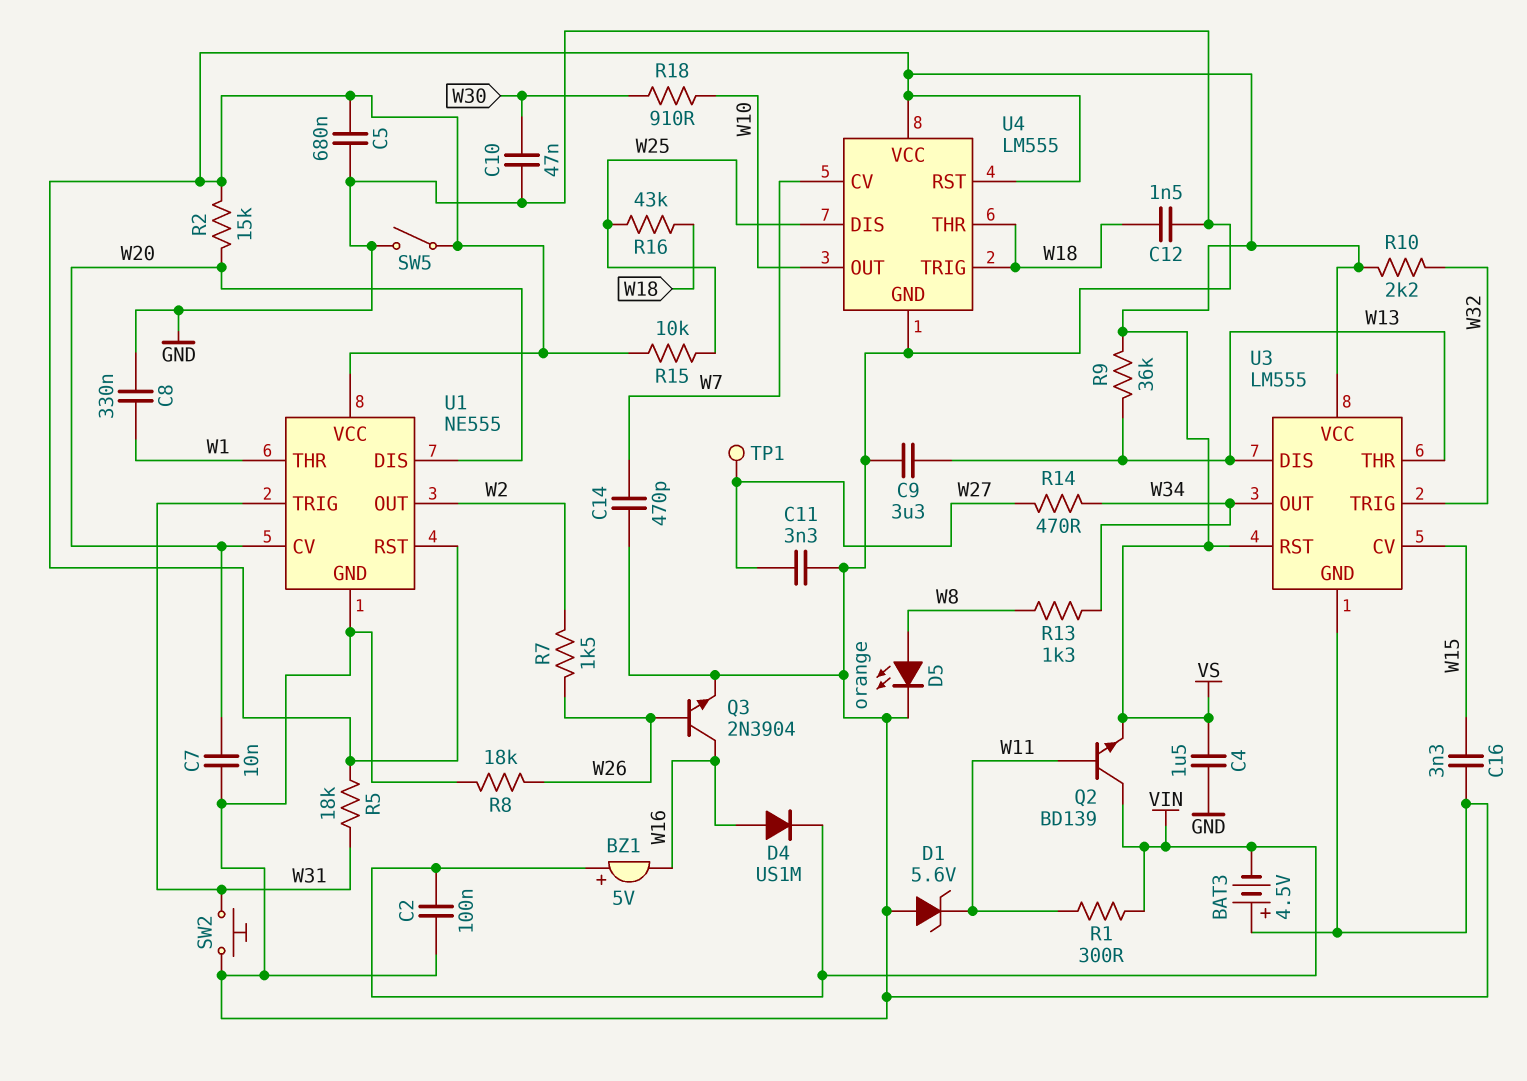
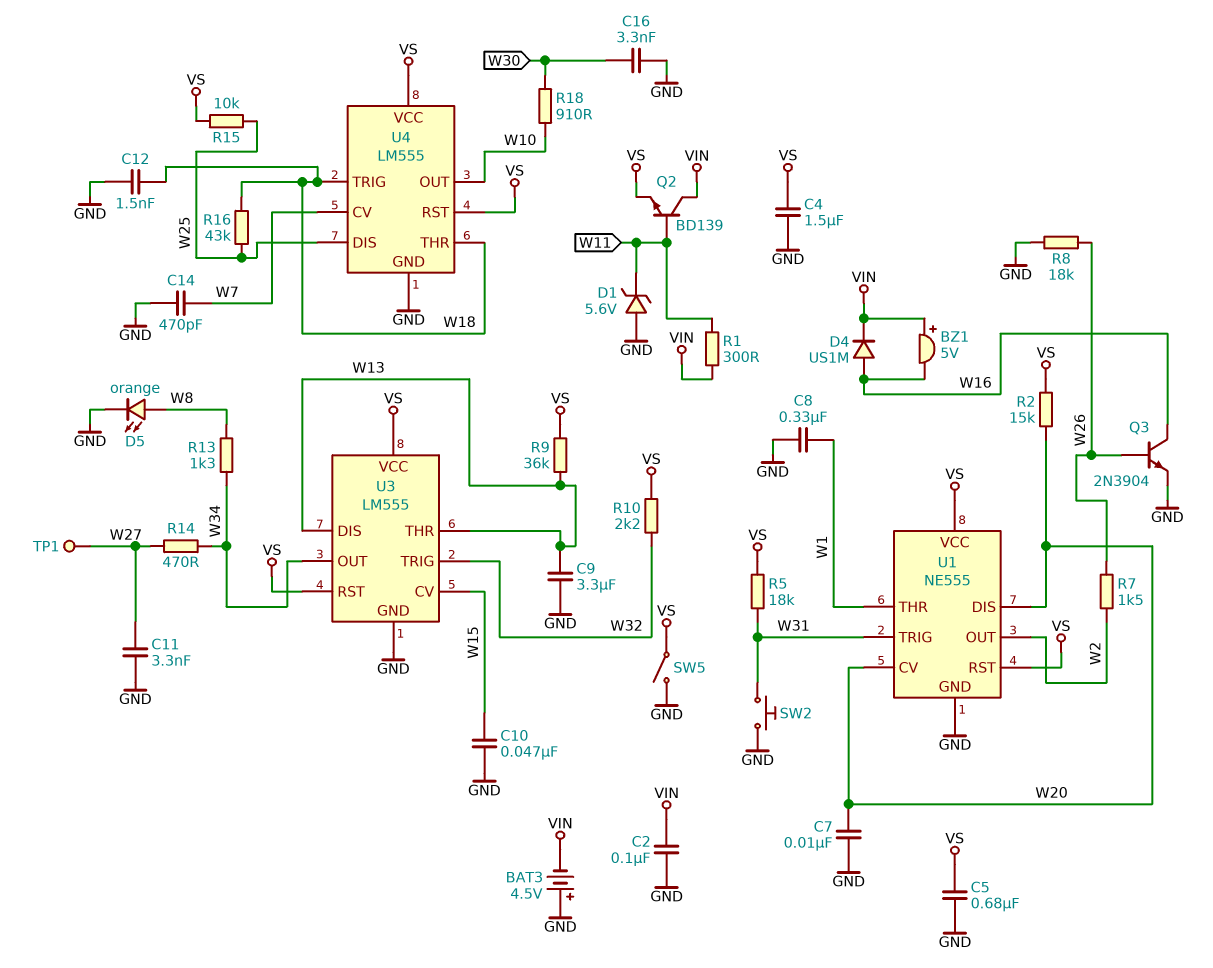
C10: 47nF (GND, W30) -> 47nF (GND, W15)
C16: 3.3nF (GND, W15) -> 3.3nF (GND, W30)

